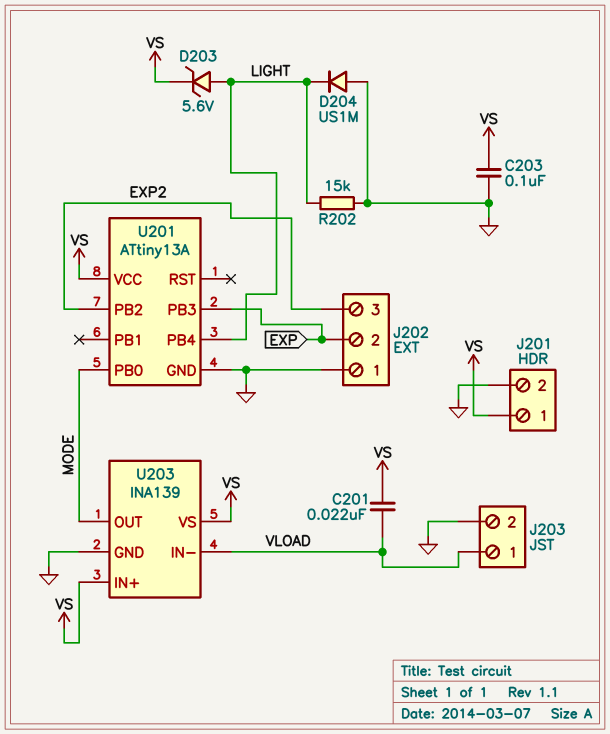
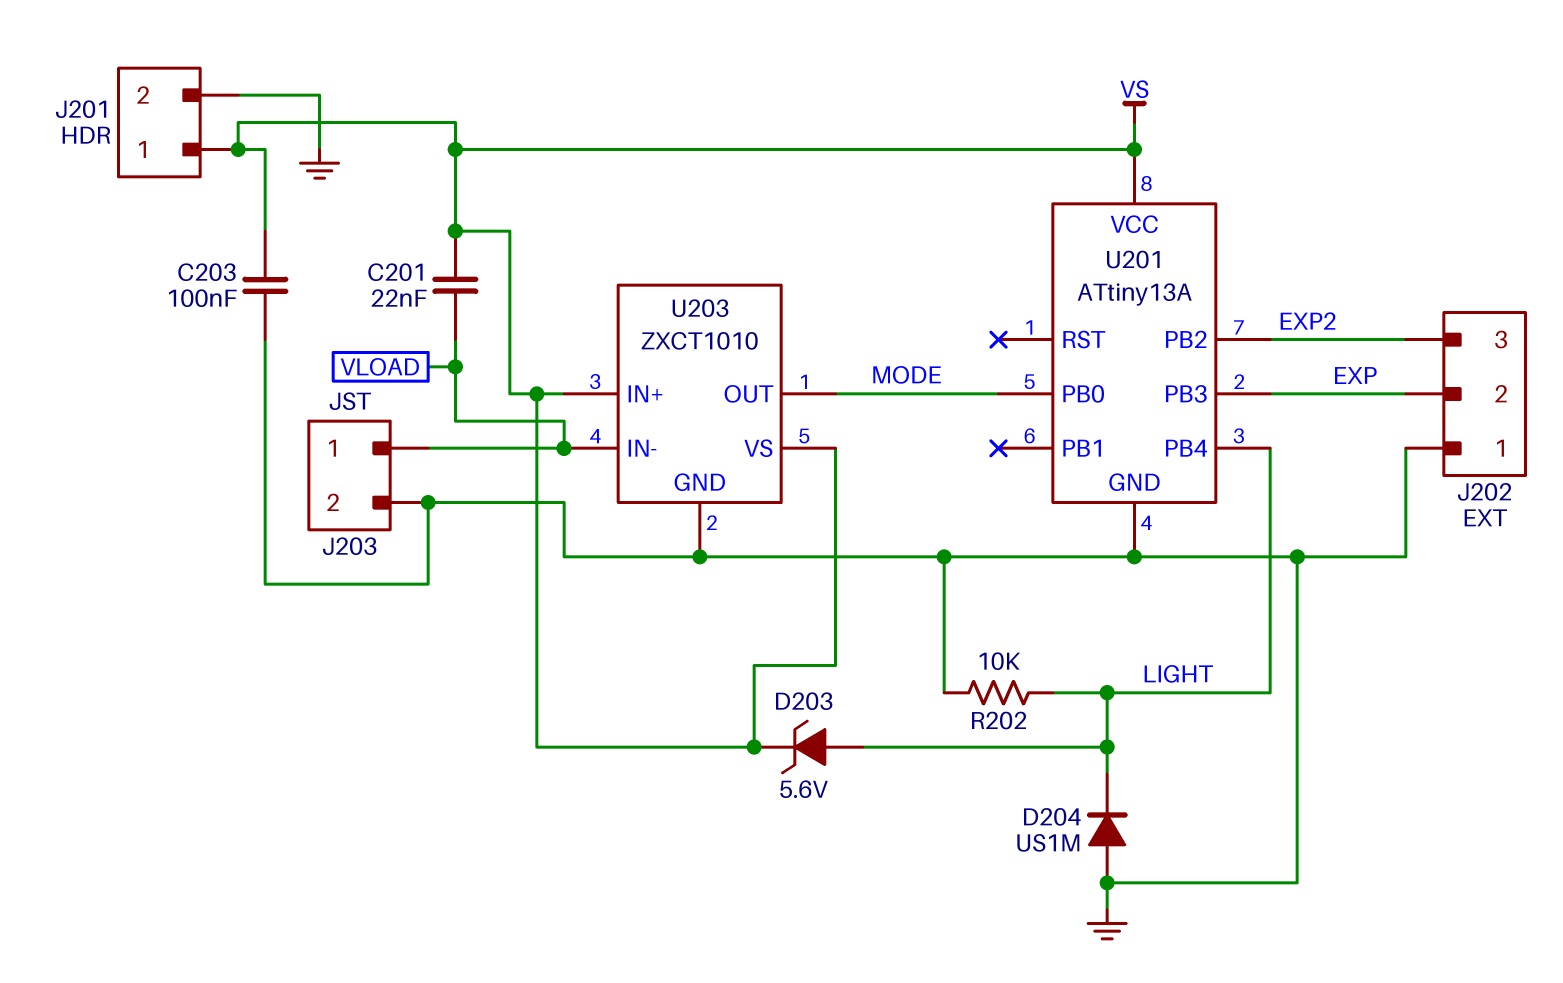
R202: 15k (GND, LIGHT) -> 10k (GND, LIGHT)
U203: INA139 -> ZXCT1010

